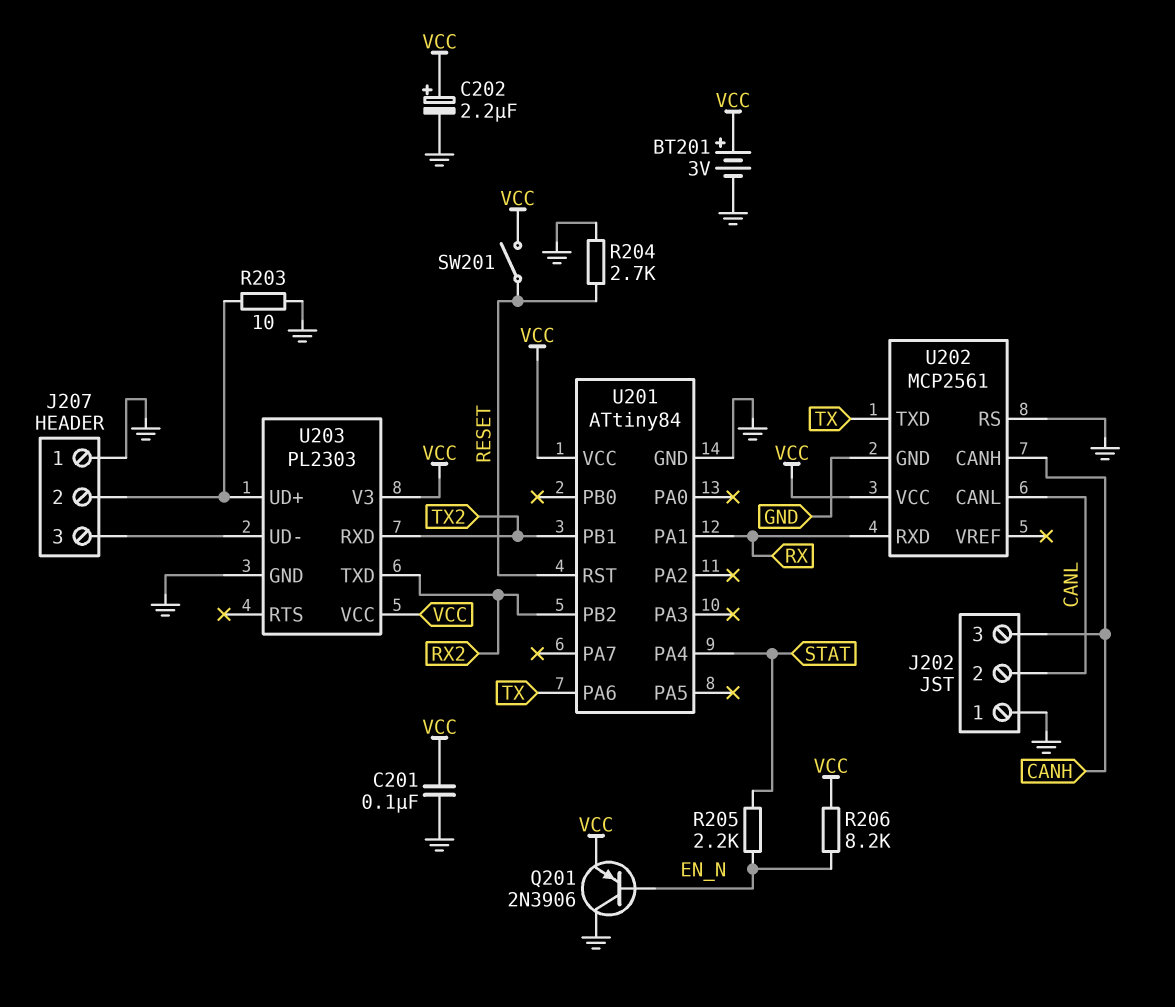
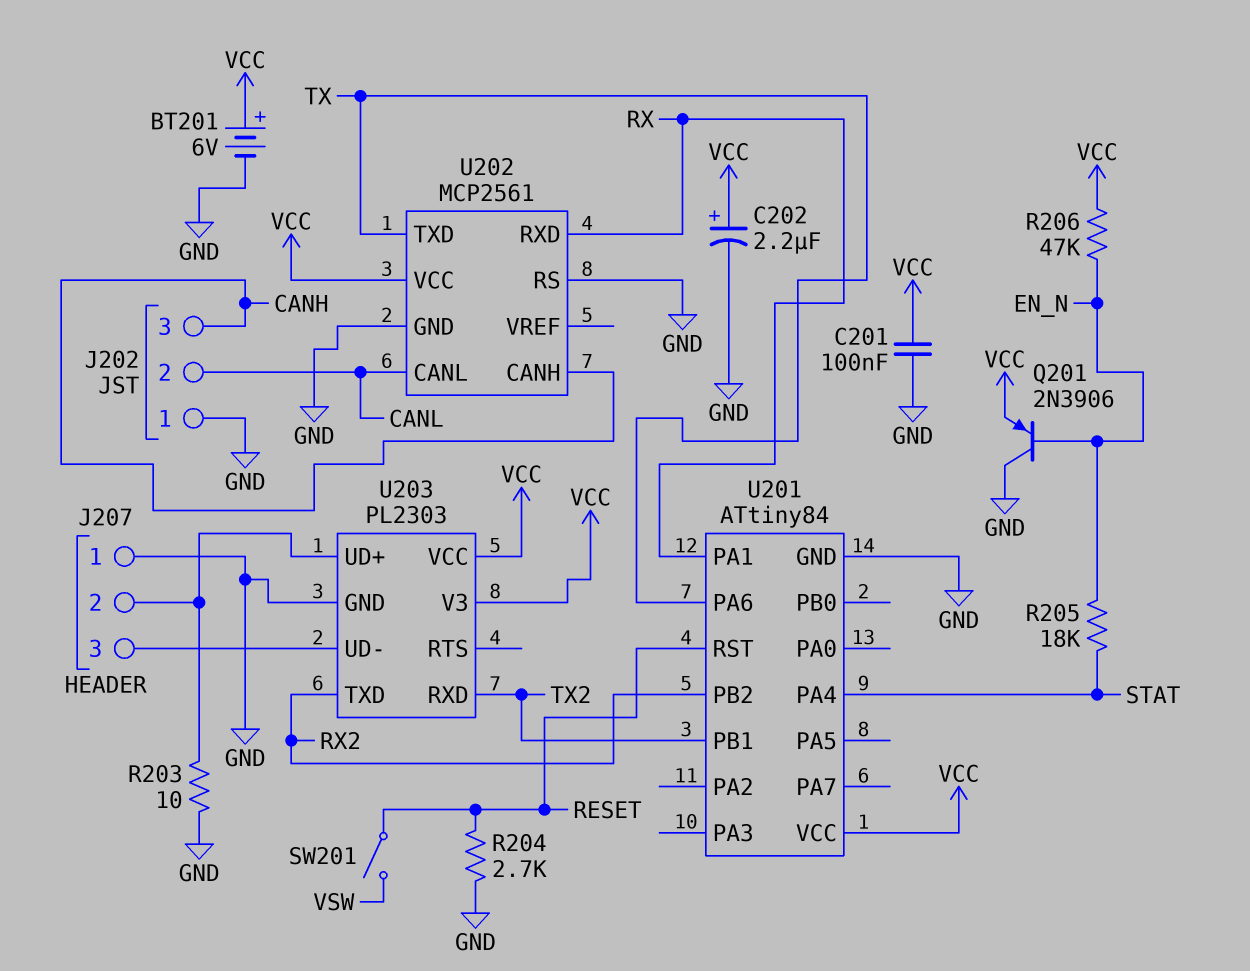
BT201: 3V (plus VCC, minus GND) -> 6V (plus VCC, minus GND)
R205: 2.2k (EN_N, STAT) -> 18k (EN_N, STAT)
R206: 8.2k (EN_N, VCC) -> 47k (EN_N, VCC)
SW201: switch (RESET, VCC) -> switch (RESET, VSW)

